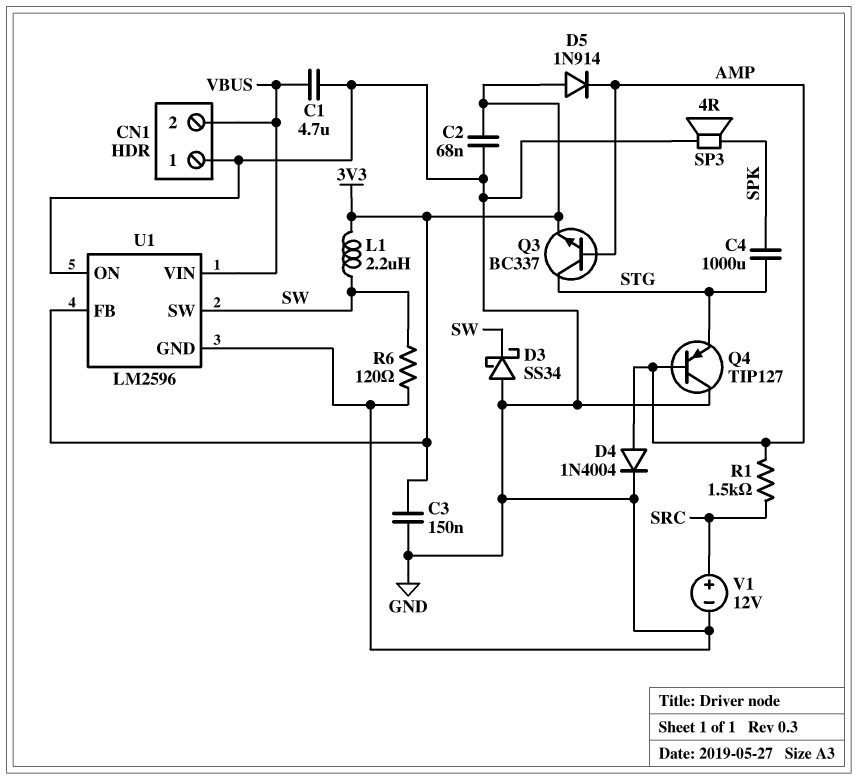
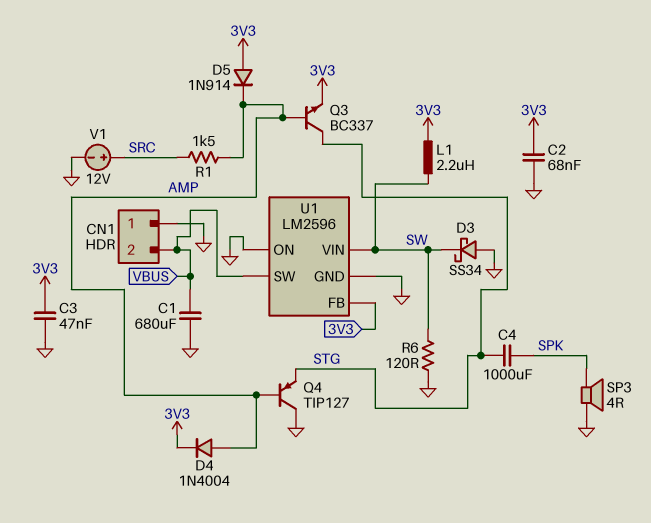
C1: 4.7uF (GND, VBUS) -> 680uF (GND, VBUS)
C3: 150nF (3V3, GND) -> 47nF (3V3, GND)
D4: diode 1N4004 (A AMP, K GND) -> diode 1N4004 (A AMP, K 3V3)
U1 pin SW: SW -> VBUS
U1 pin VIN: VBUS -> SW

